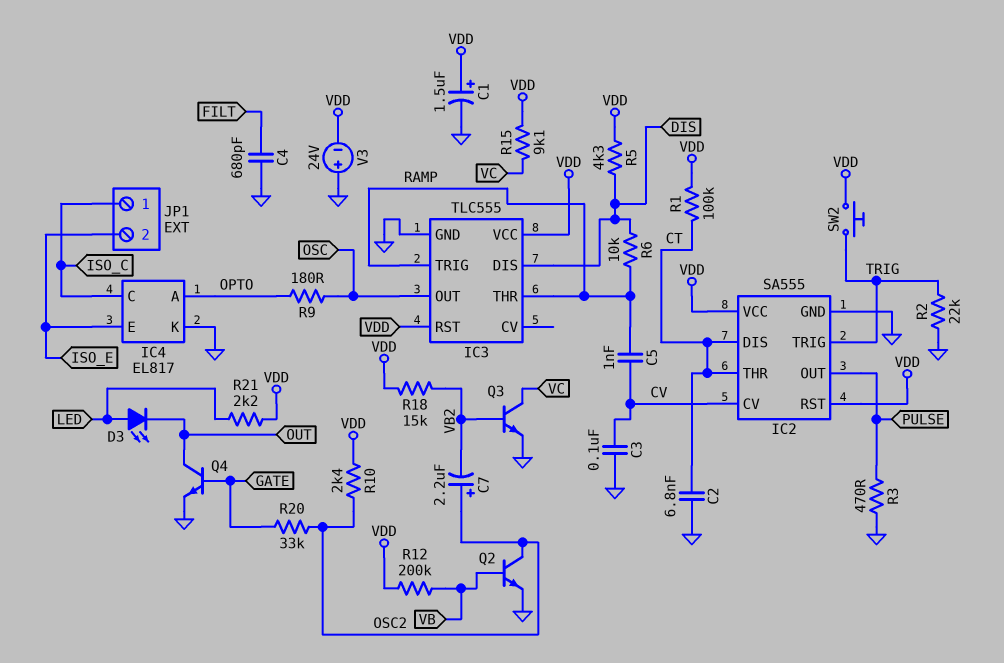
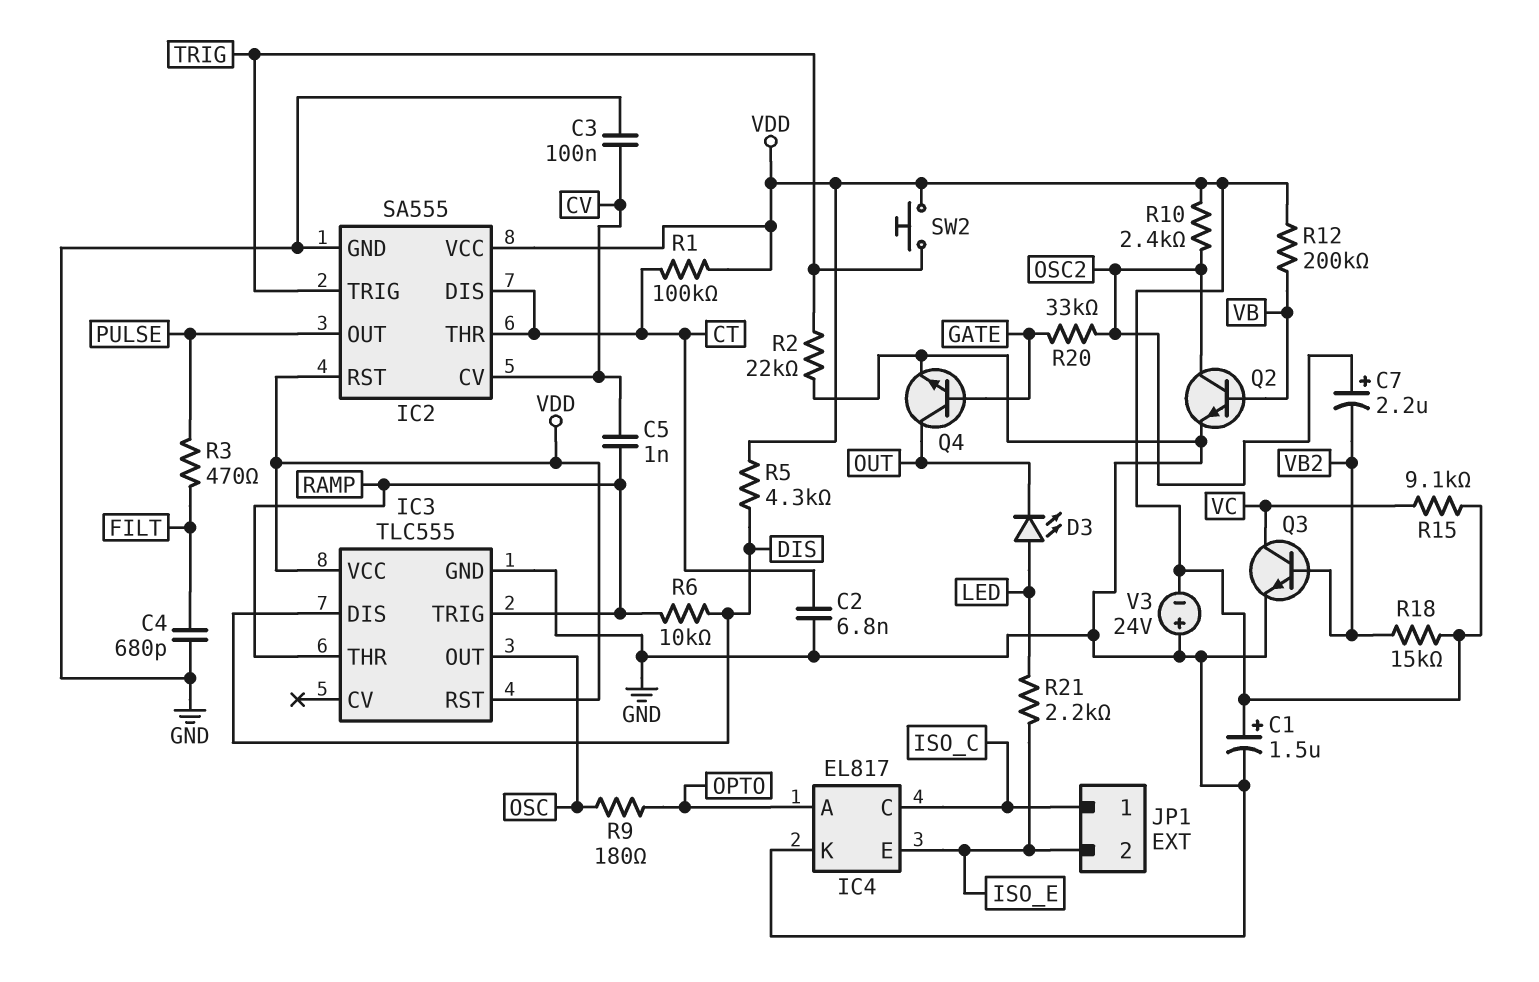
R3: 470 (GND, PULSE) -> 470 (FILT, PULSE)
R21: 2.2k (LED, VDD) -> 2.2k (ISO_E, LED)

